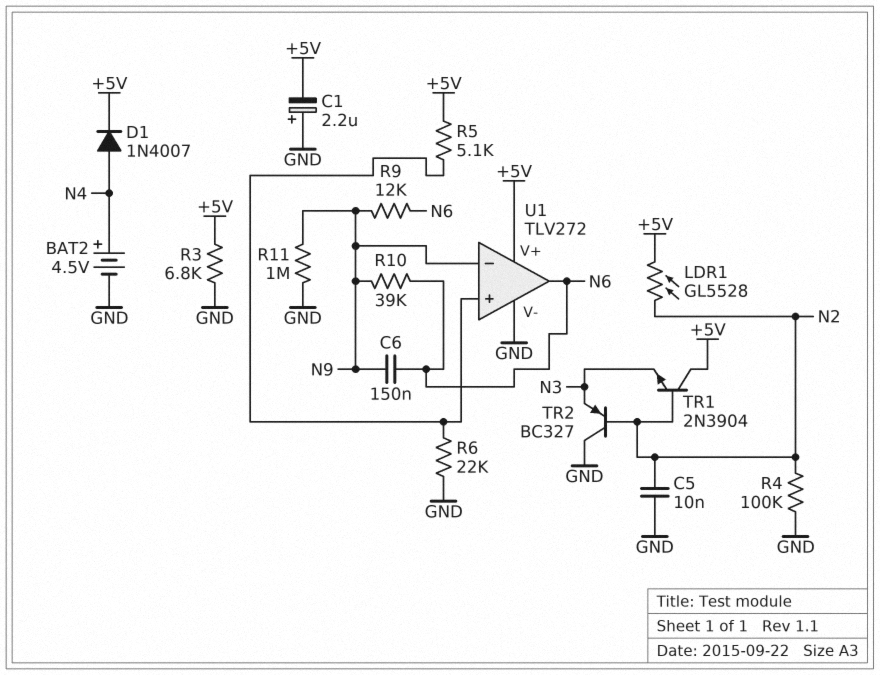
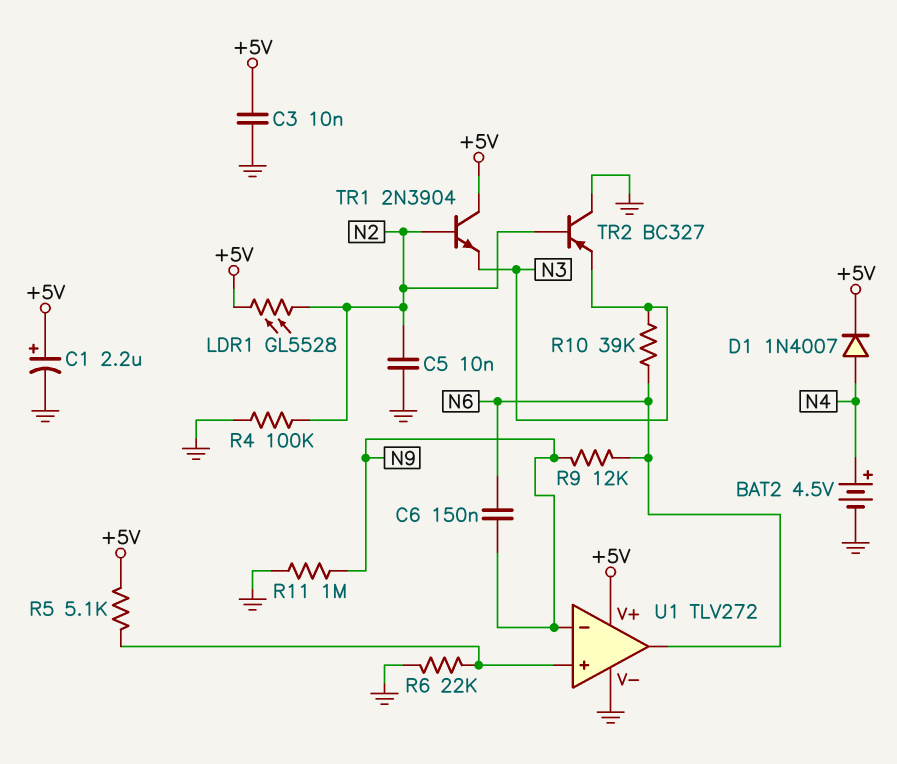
C1: 2.2uF (plus GND, minus +5V) -> 2.2uF (plus +5V, minus GND)
C3: none -> 10nF (+5V, GND)
R3: 6.8k (+5V, GND) -> none
R10: 39k (N6, N9) -> 39k (N3, N6)

